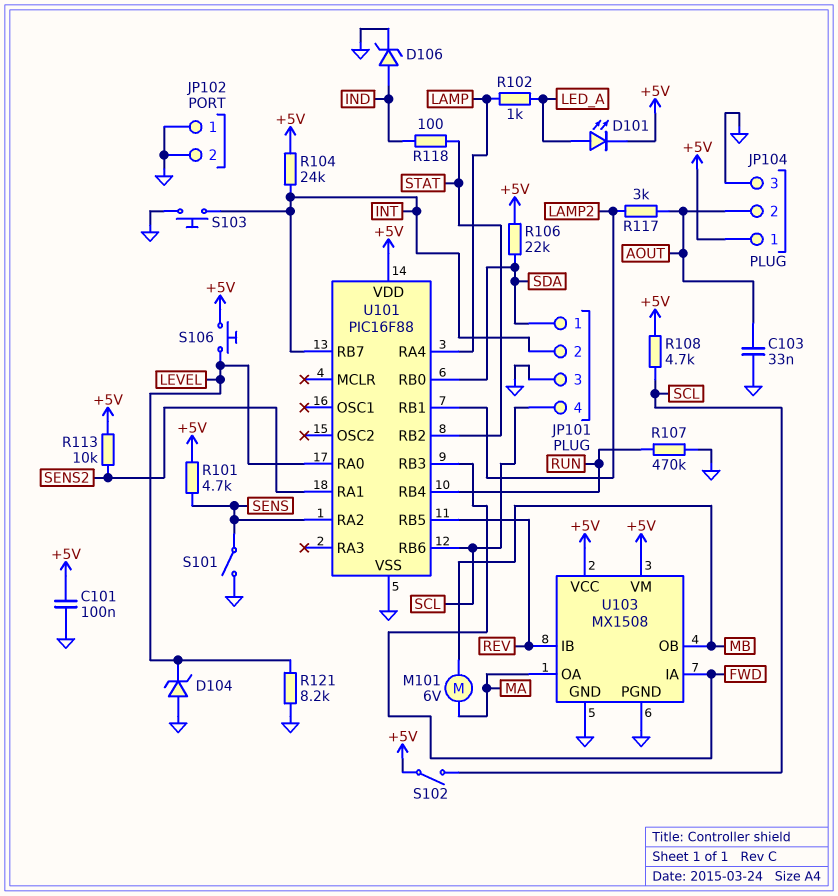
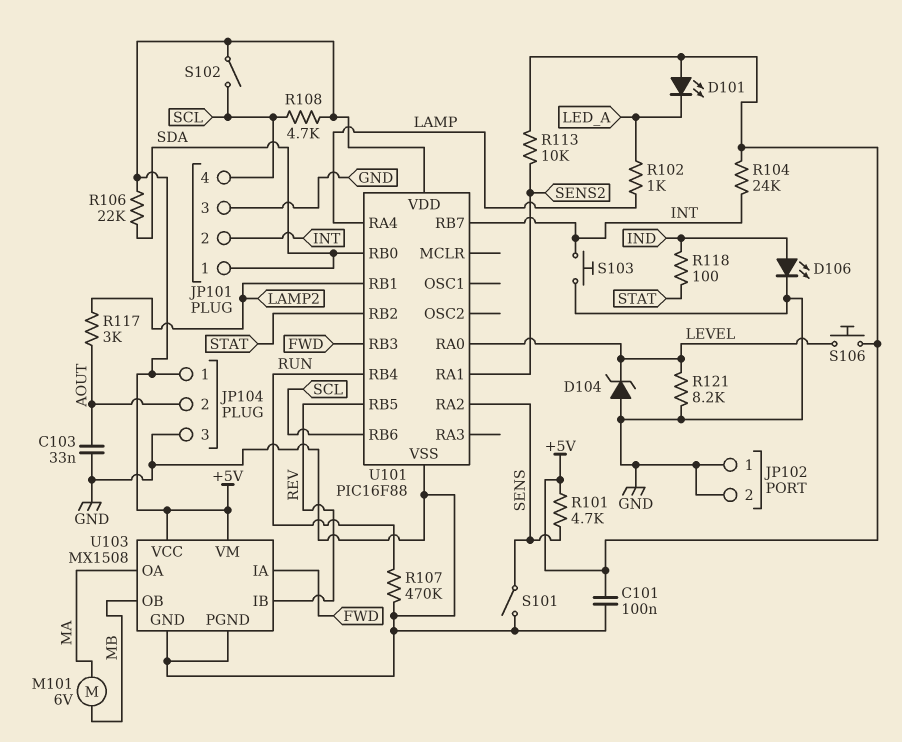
D101: LED (A LED_A, K +5V) -> LED (A +5V, K LED_A)
D106: zener (A IND, K GND) -> LED (A IND, K GND)

